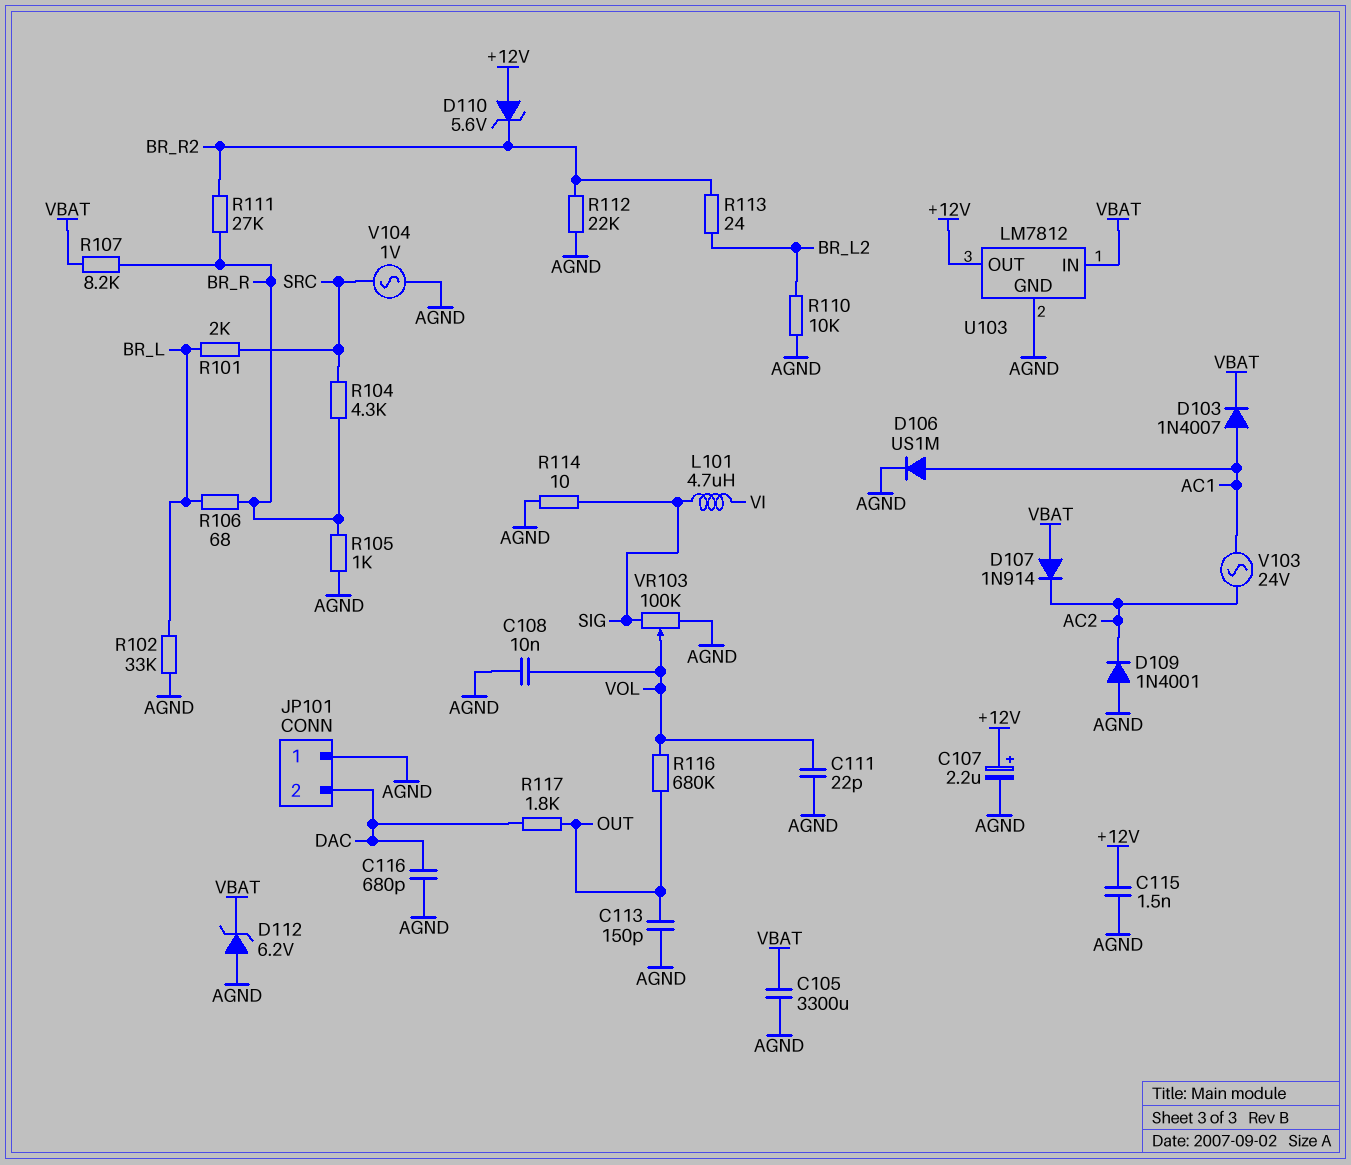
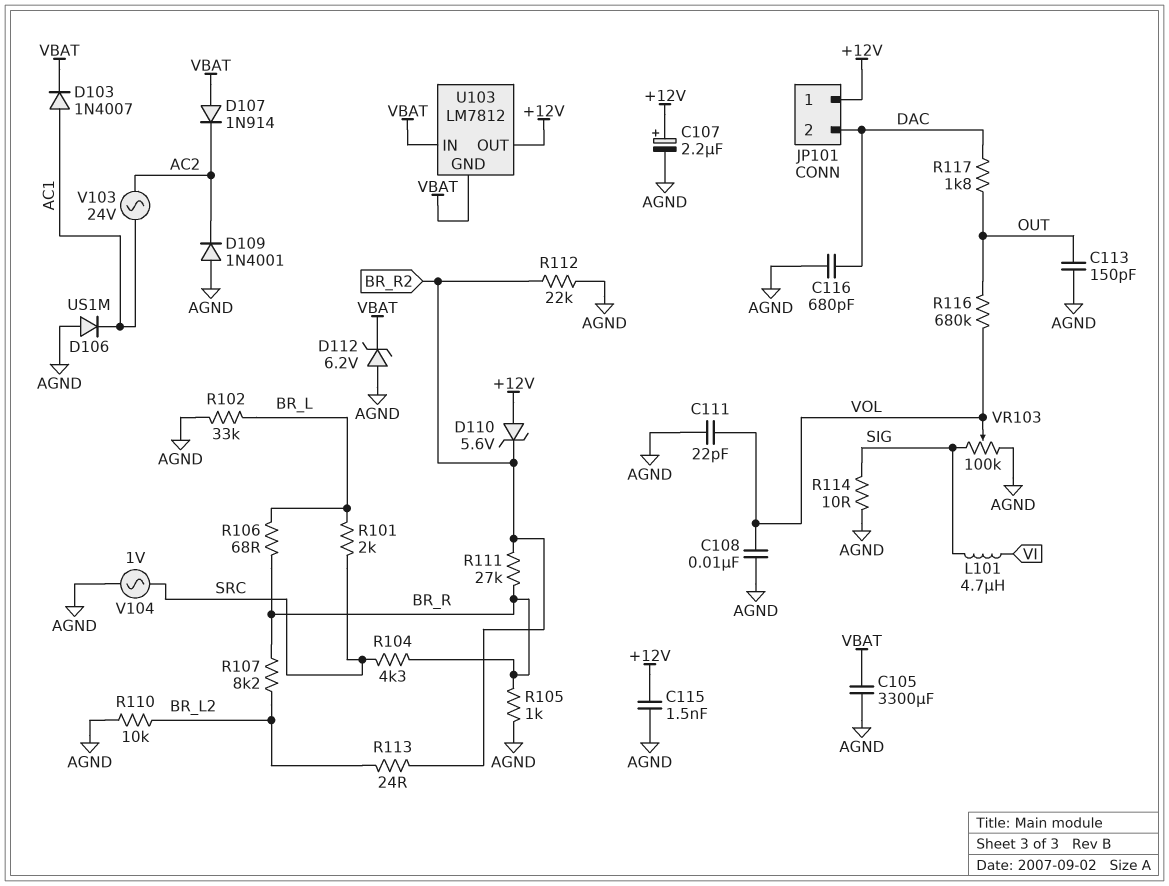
D106: diode US1M (A AC1, K AGND) -> diode US1M (A AGND, K AC1)
JP101 pin 1: AGND -> +12V
R107: 8.2k (BR_R, VBAT) -> 8.2k (BR_L2, BR_R)
U103 pin GND: AGND -> VBAT

